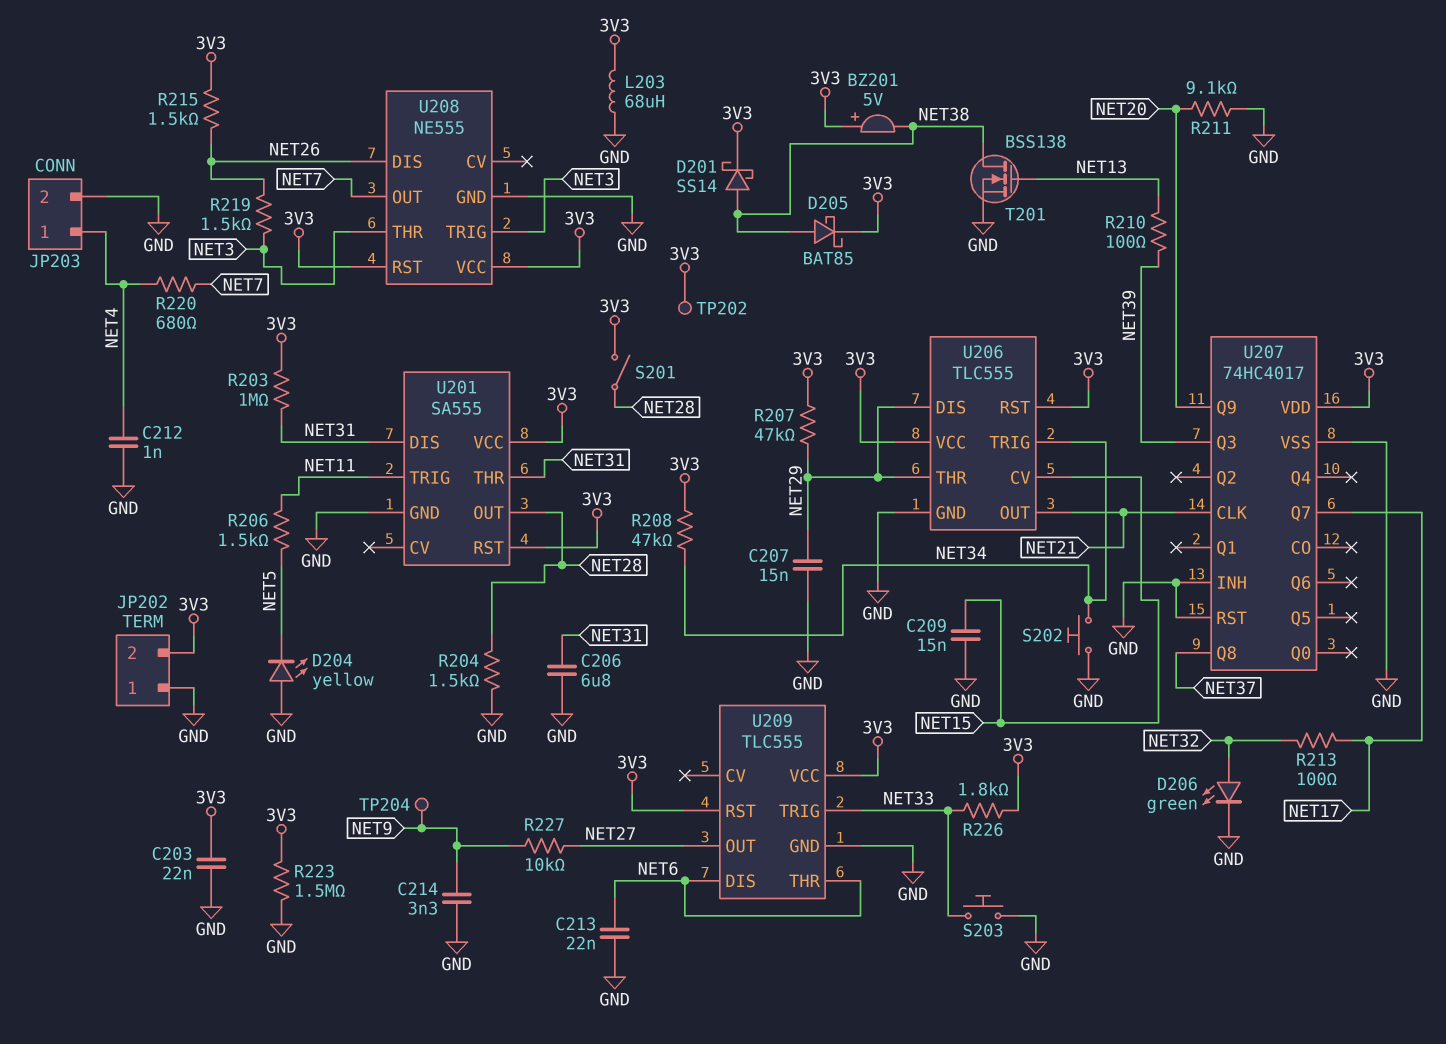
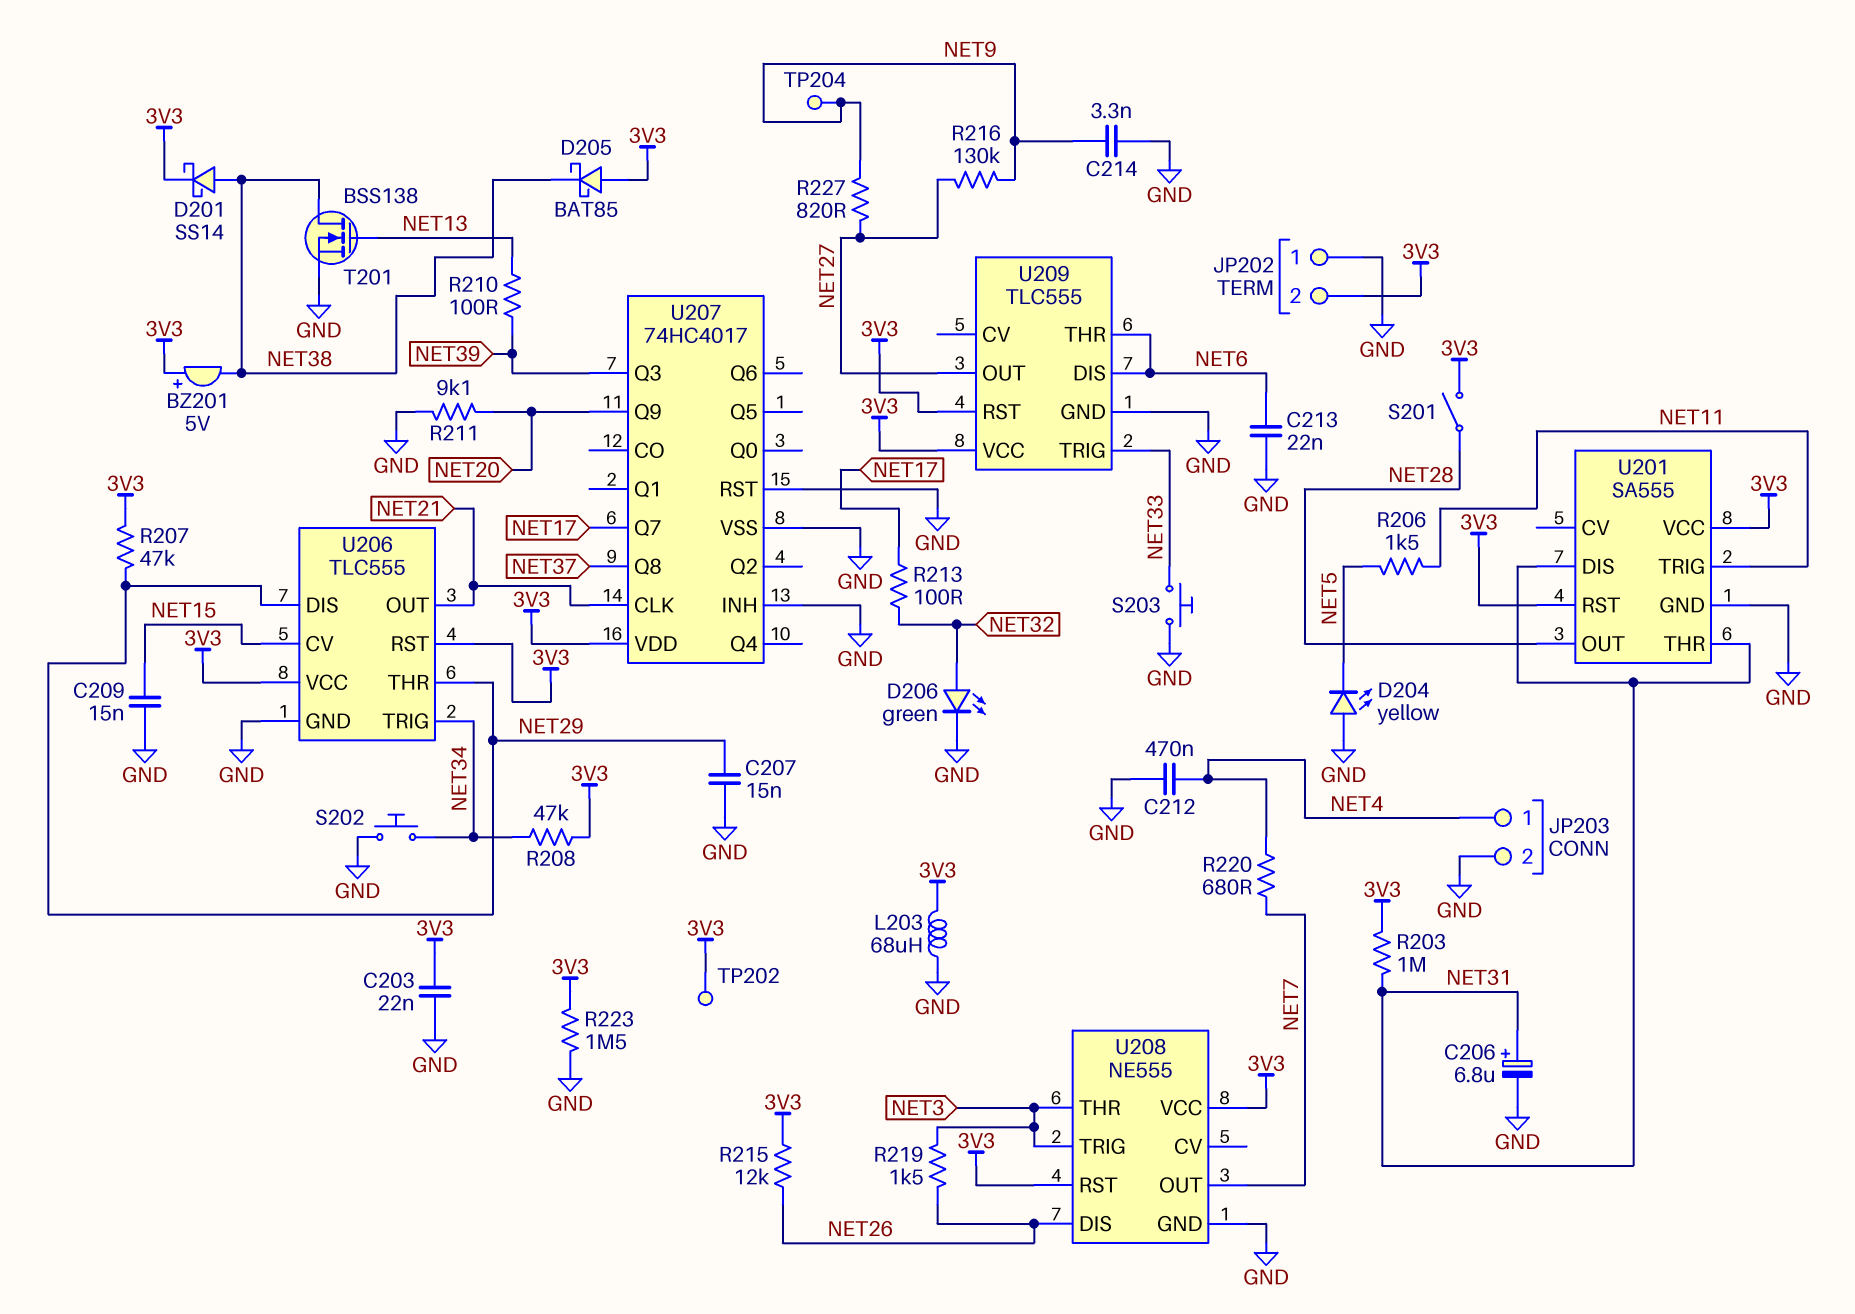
C206: 6.8uF (GND, NET31) -> 6.8uF (plus NET31, minus GND)
C212: 1nF (GND, NET4) -> 470nF (GND, NET4)
D205: schottky BAT85 (A NET38, K 3V3) -> schottky BAT85 (A 3V3, K NET38)
R204: 1.5k (GND, NET28) -> none
R215: 1.5k (3V3, NET26) -> 12k (3V3, NET26)
R216: none -> 130k (NET9, NET27)
R226: 1.8k (3V3, NET33) -> none
R227: 10k (NET9, NET27) -> 820 (NET9, NET27)

